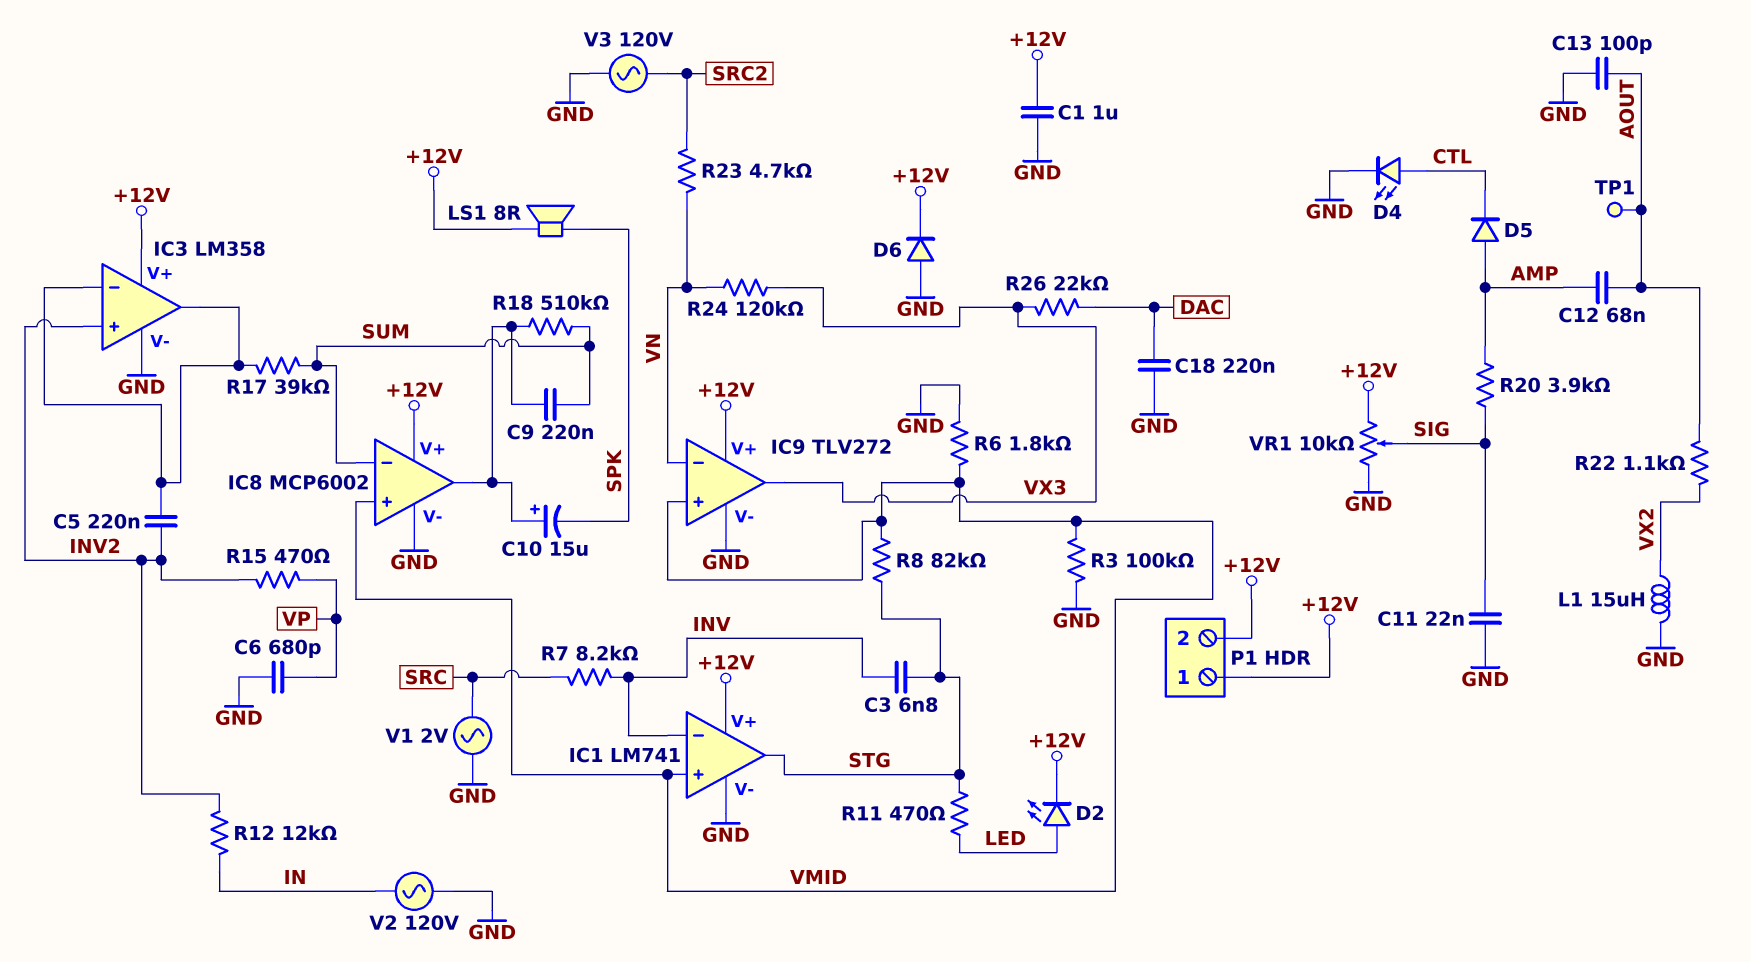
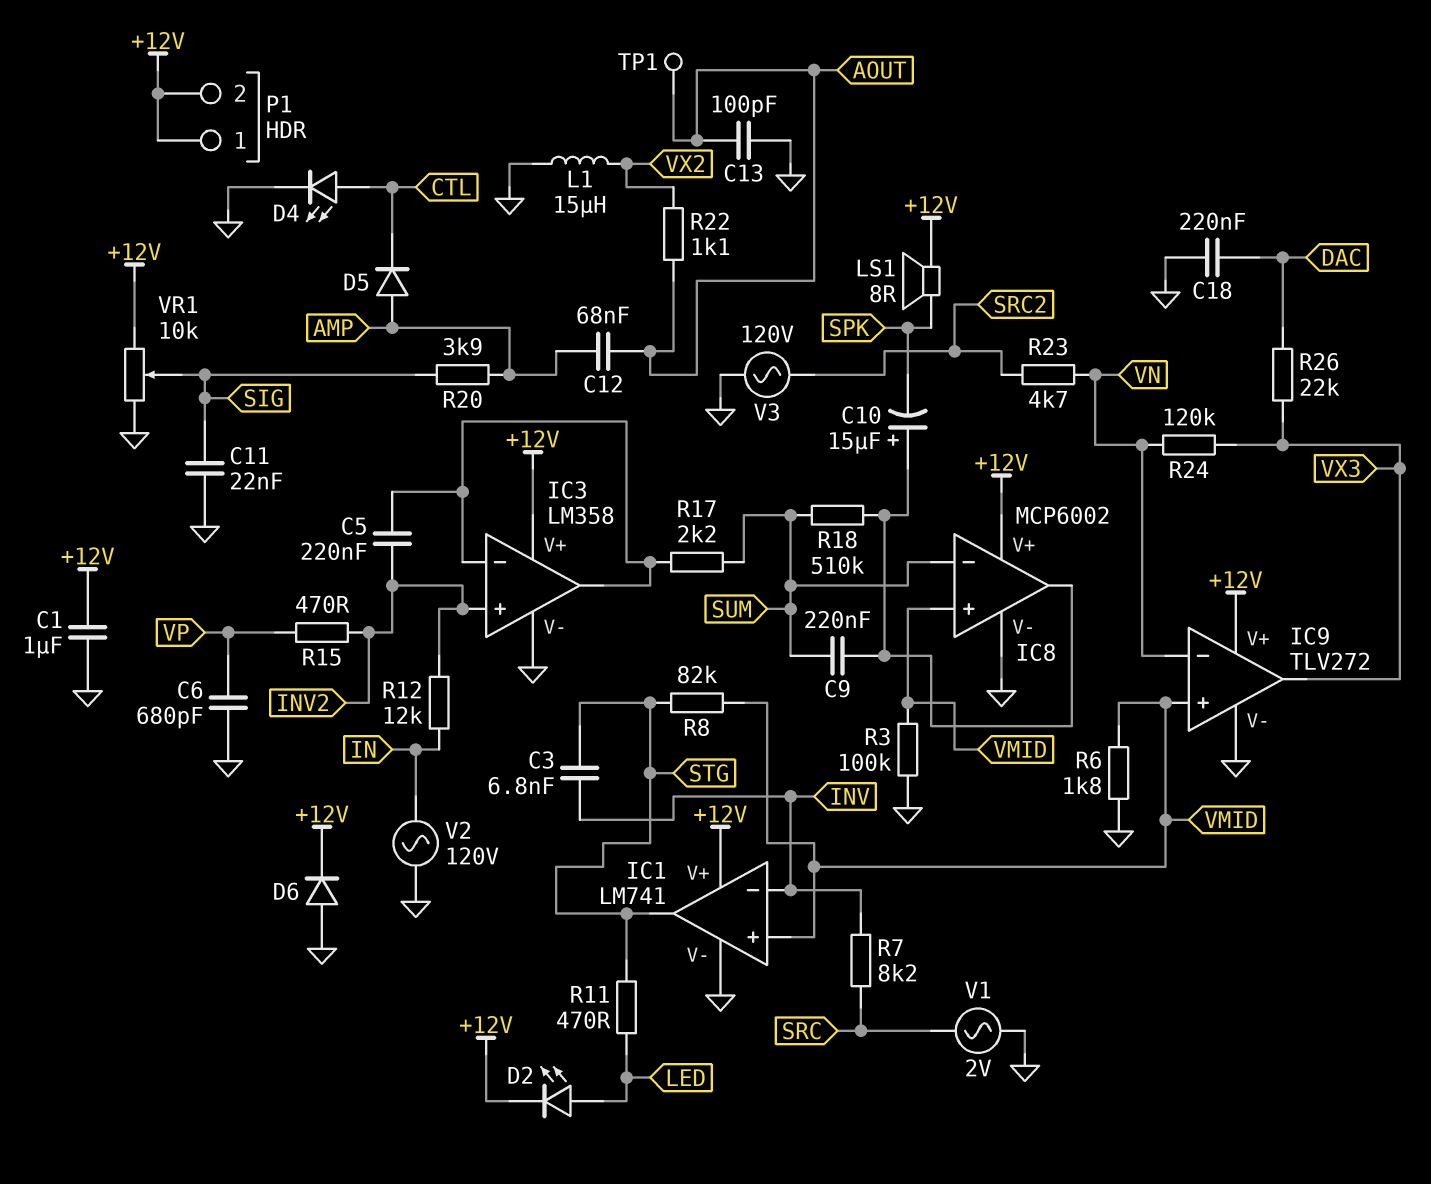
R17: 39k (IC3/in-, SUM) -> 2.2k (IC3/in-, SUM)

